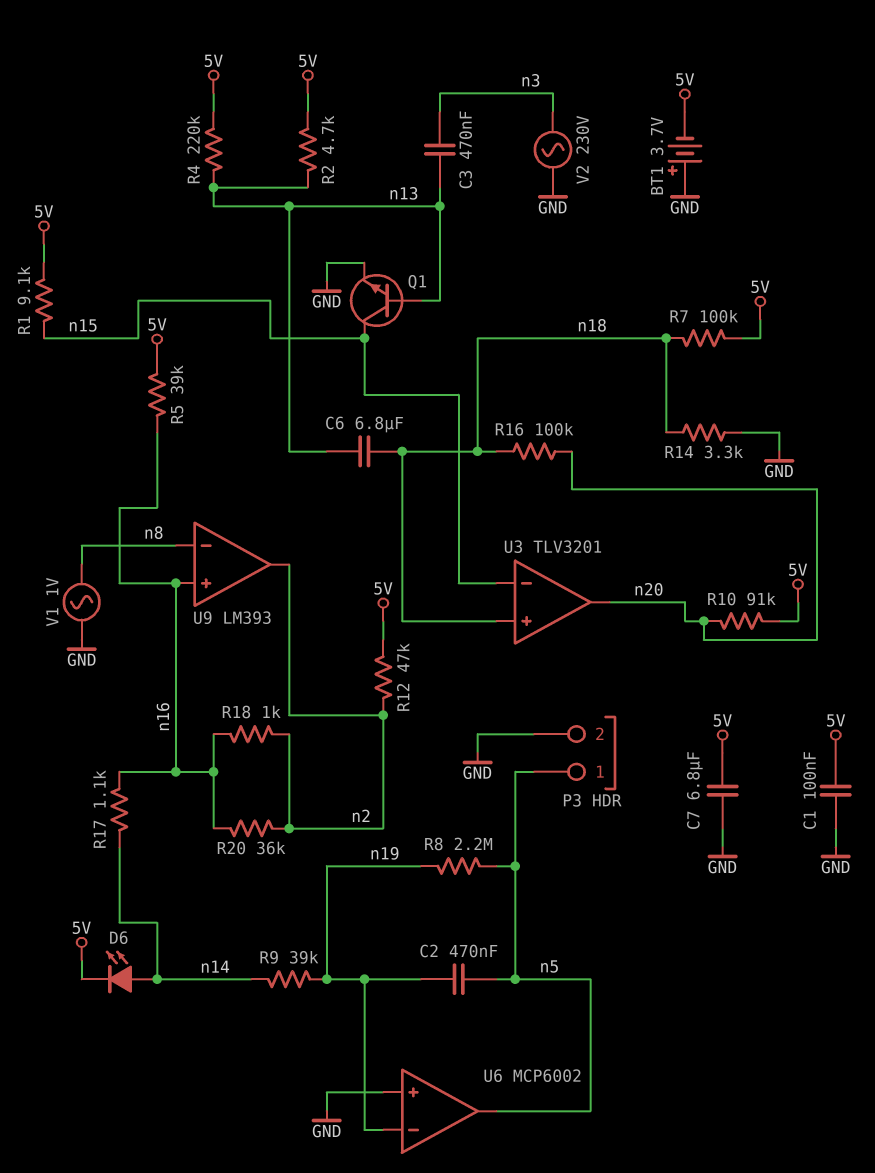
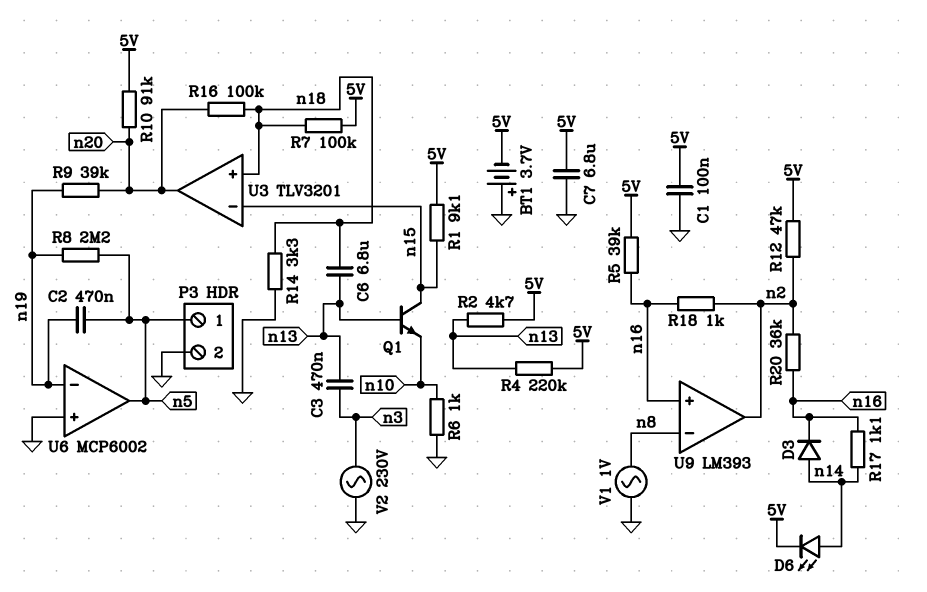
D3: none -> diode (A n14, K n16)
Q1: NPN (B n13, C n15, E GND) -> NPN (B n13, C n15, E n10)
R6: none -> 1k (GND, n10)
R9: 39k (n14, n19) -> 39k (n19, n20)

